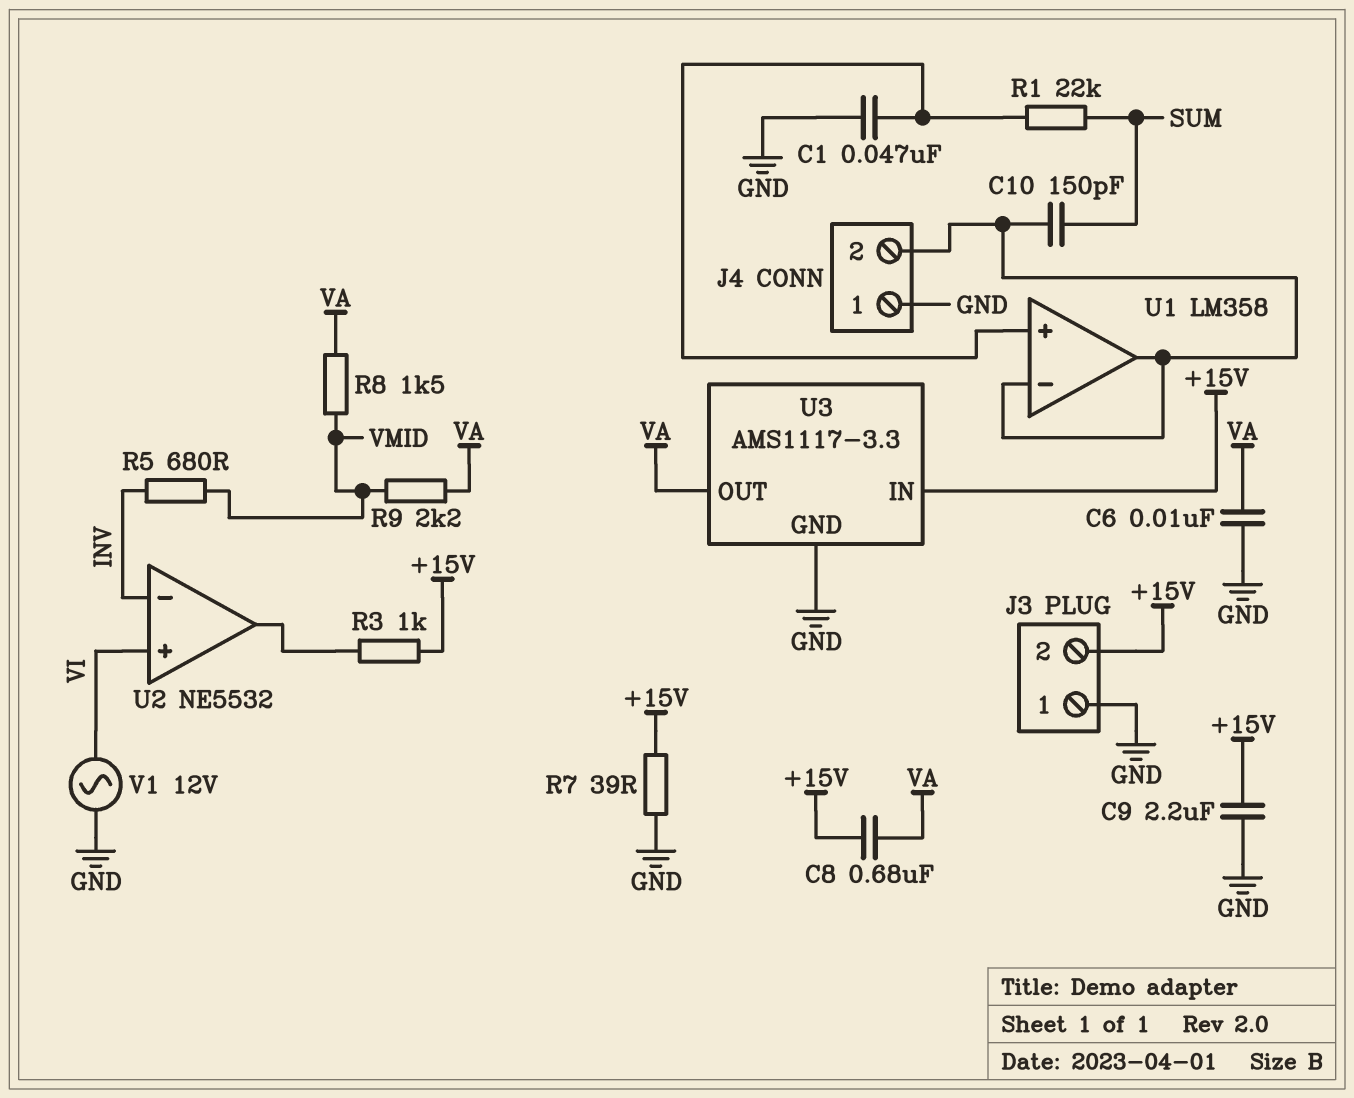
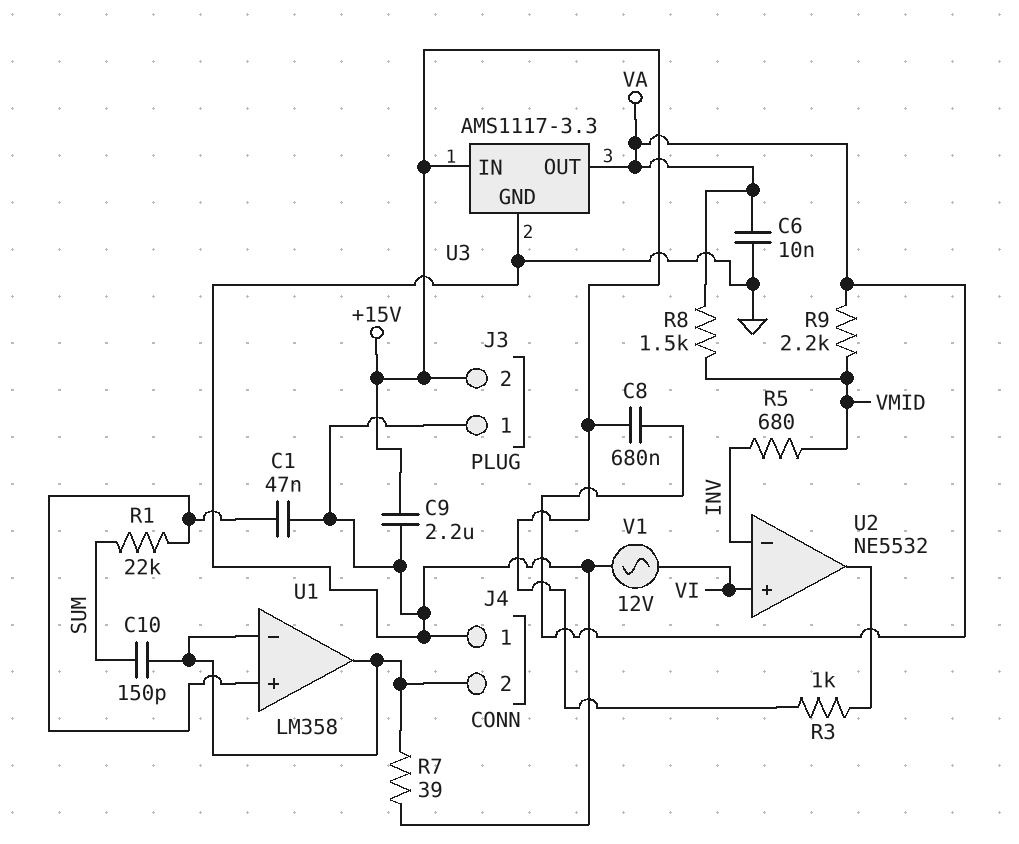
R7: 39 (+15V, GND) -> 39 (GND, J4/2)

